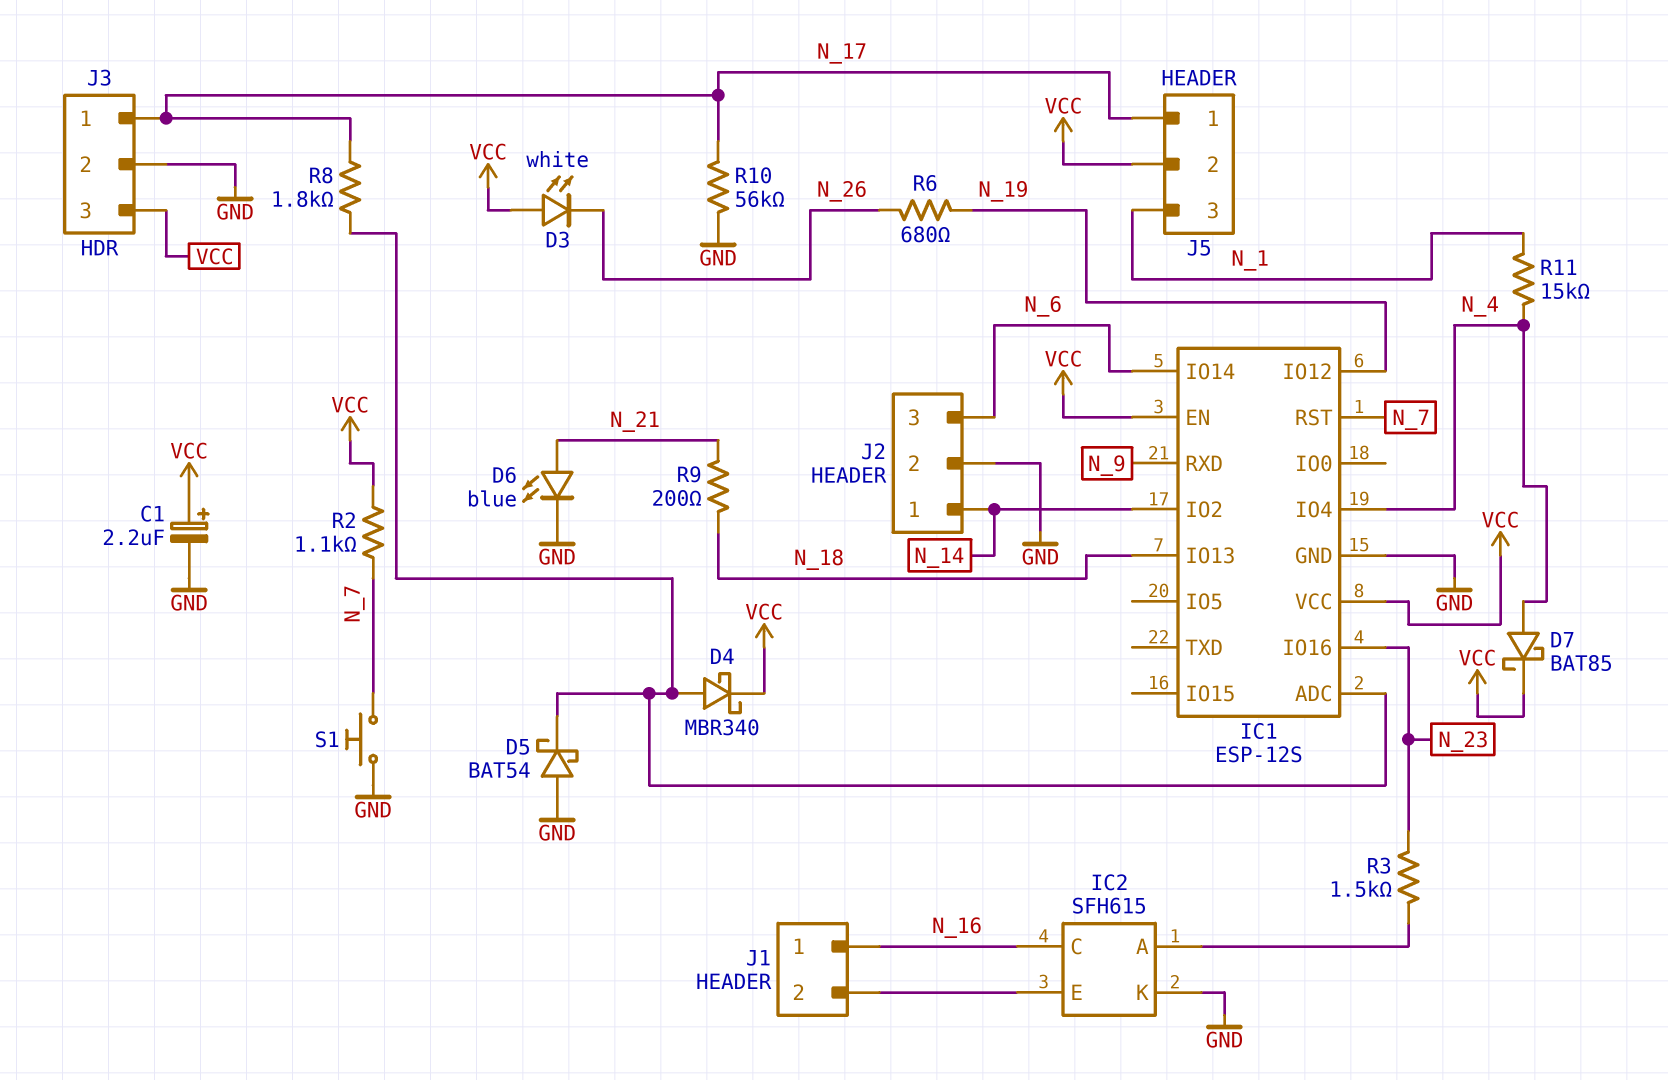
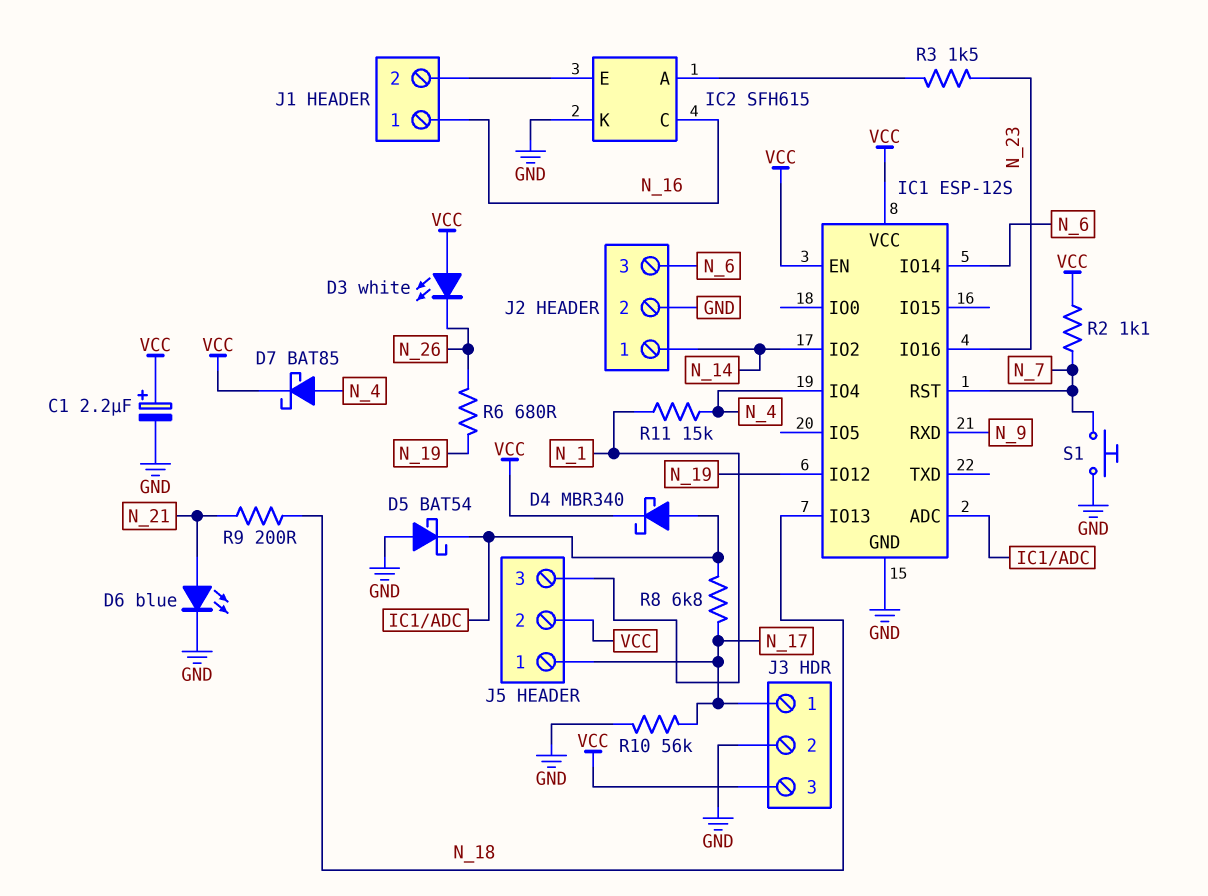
R8: 1.8k (IC1/ADC, N_17) -> 6.8k (IC1/ADC, N_17)

